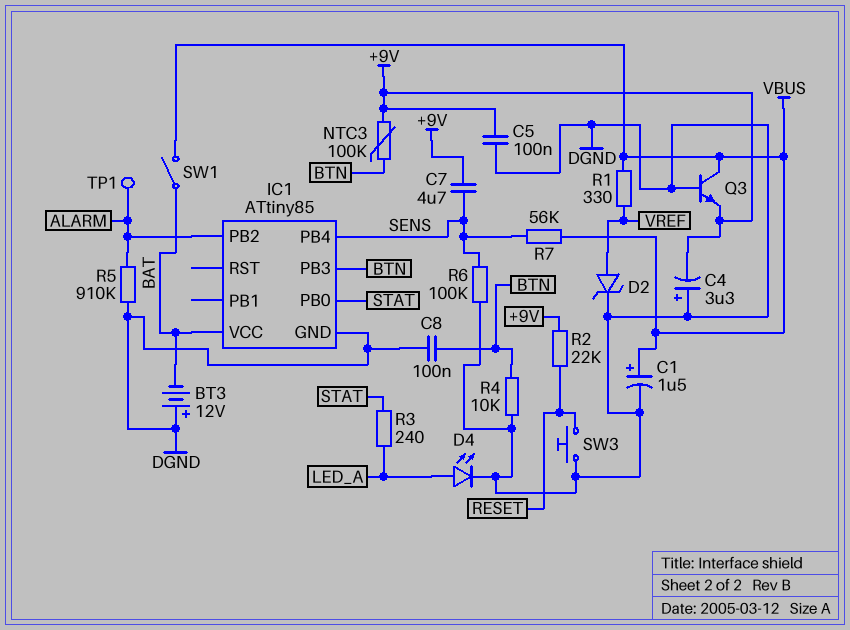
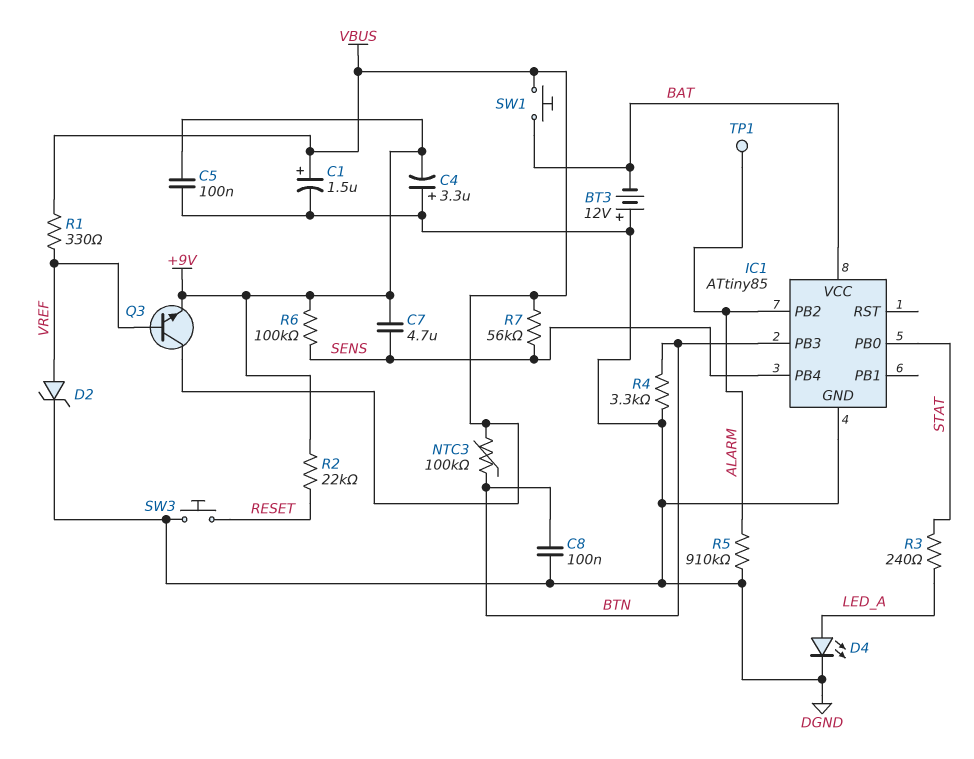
NTC3: 100k (+9V, BTN) -> 100k (BTN, VBUS)
Q3: NPN (B DGND, C VBUS, E +9V) -> NPN (B VREF, C VBUS, E +9V)
R4: 10k (BTN, DGND) -> 3.3k (BTN, DGND)
R6: 100k (DGND, SENS) -> 100k (+9V, SENS)
SW1: switch (BAT, VBUS) -> button (BAT, VBUS)

